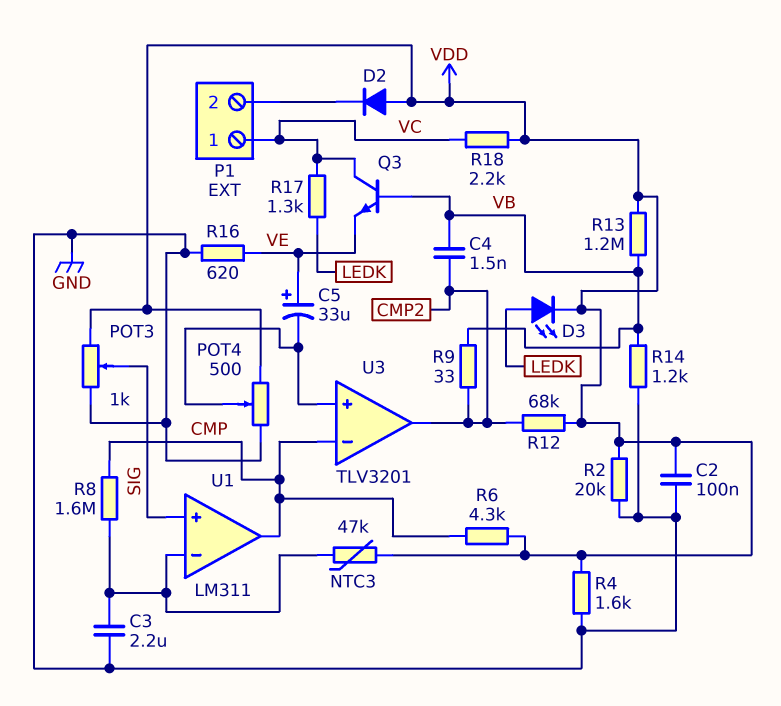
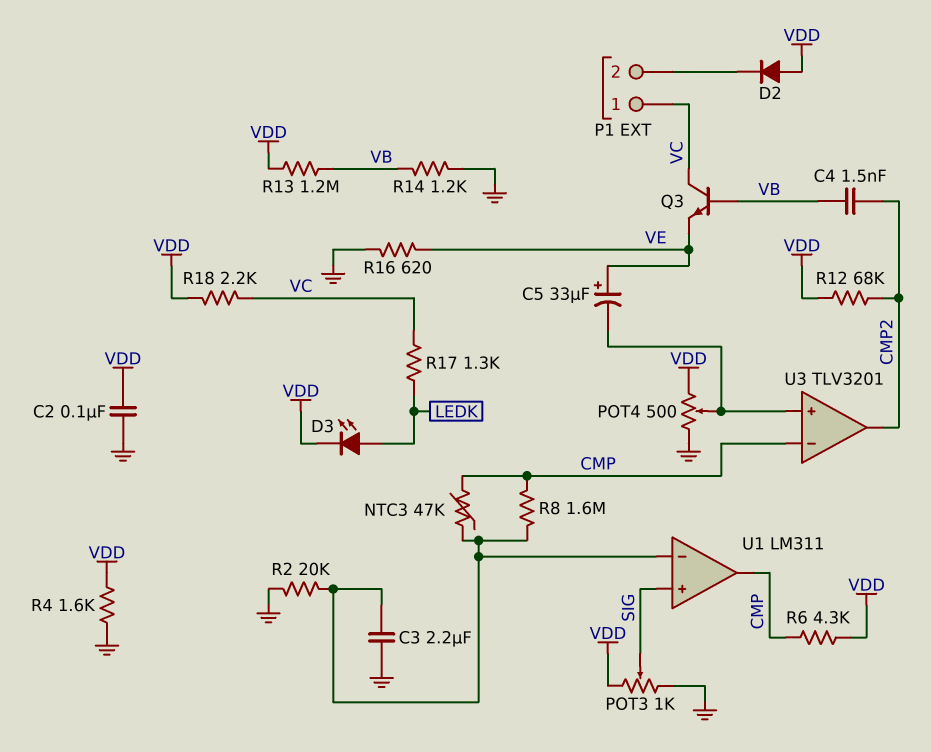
NTC3: 47k (U1/in-, VDD) -> 47k (CMP, U1/in-)
R2: 20k (GND, VDD) -> 20k (GND, U1/in-)
R9: 33 (CMP2, VB) -> none

